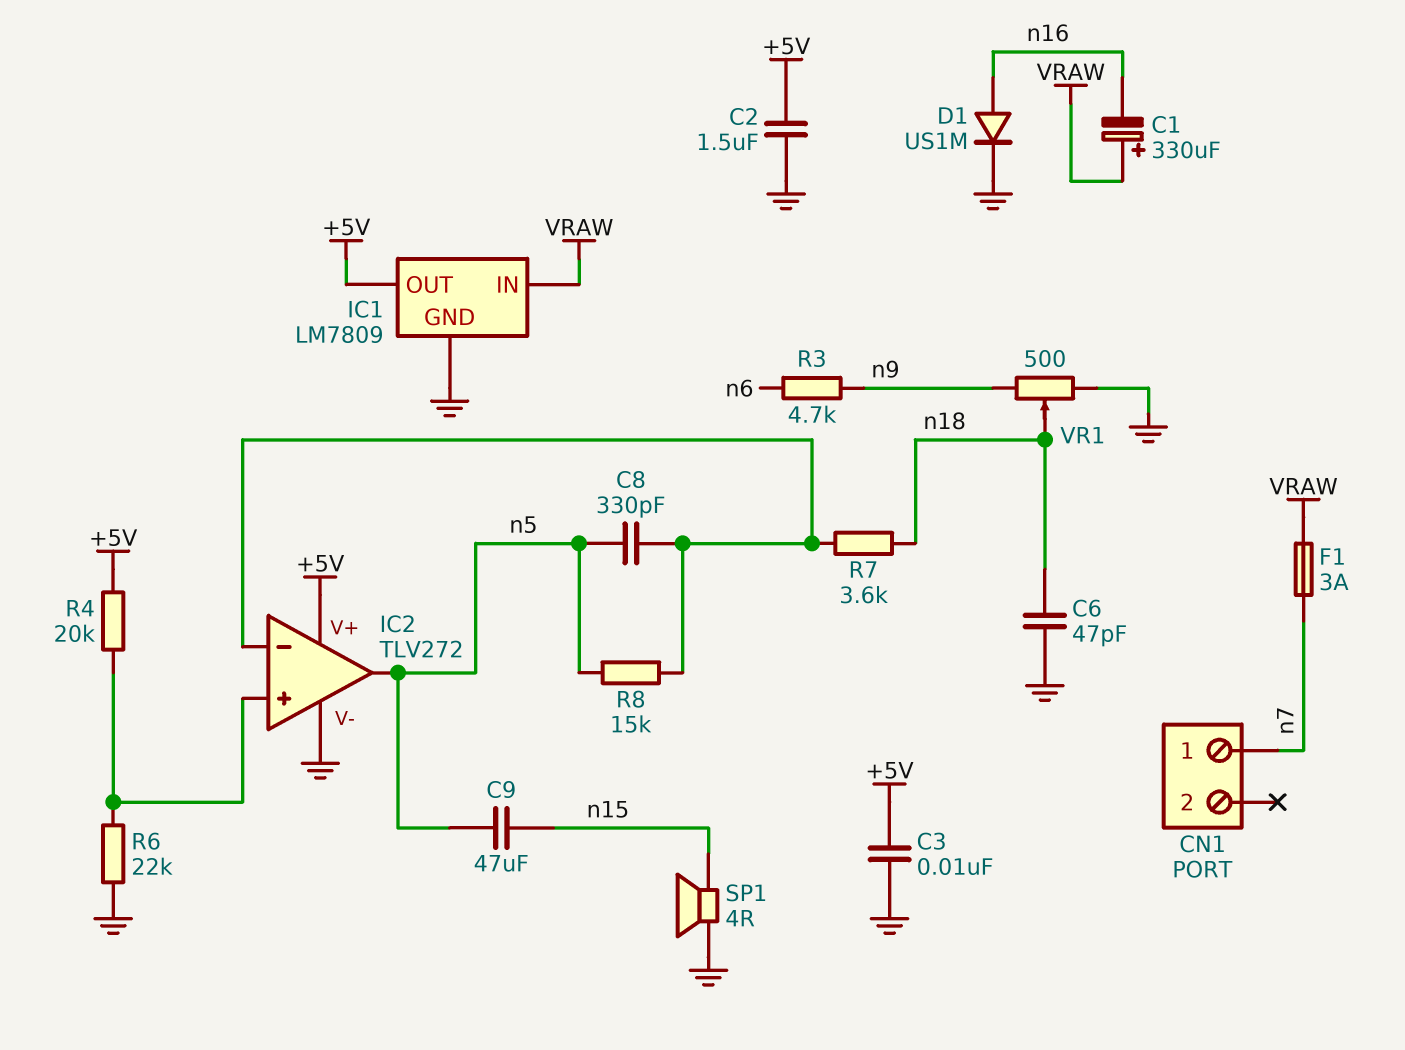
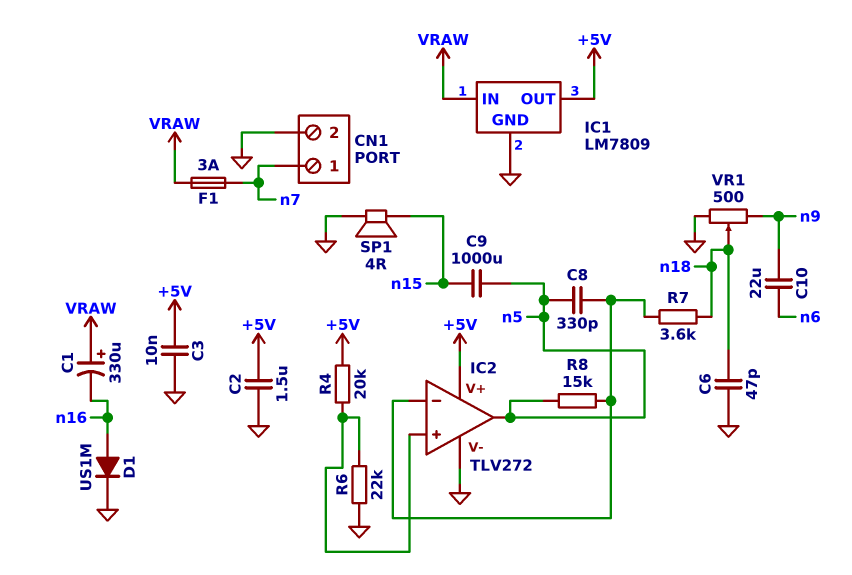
C9: 47uF (n5, n15) -> 1000uF (n5, n15)
C10: none -> 22uF (n6, n9)
CN1 pin 2: none -> GND
R3: 4.7k (n6, n9) -> none

